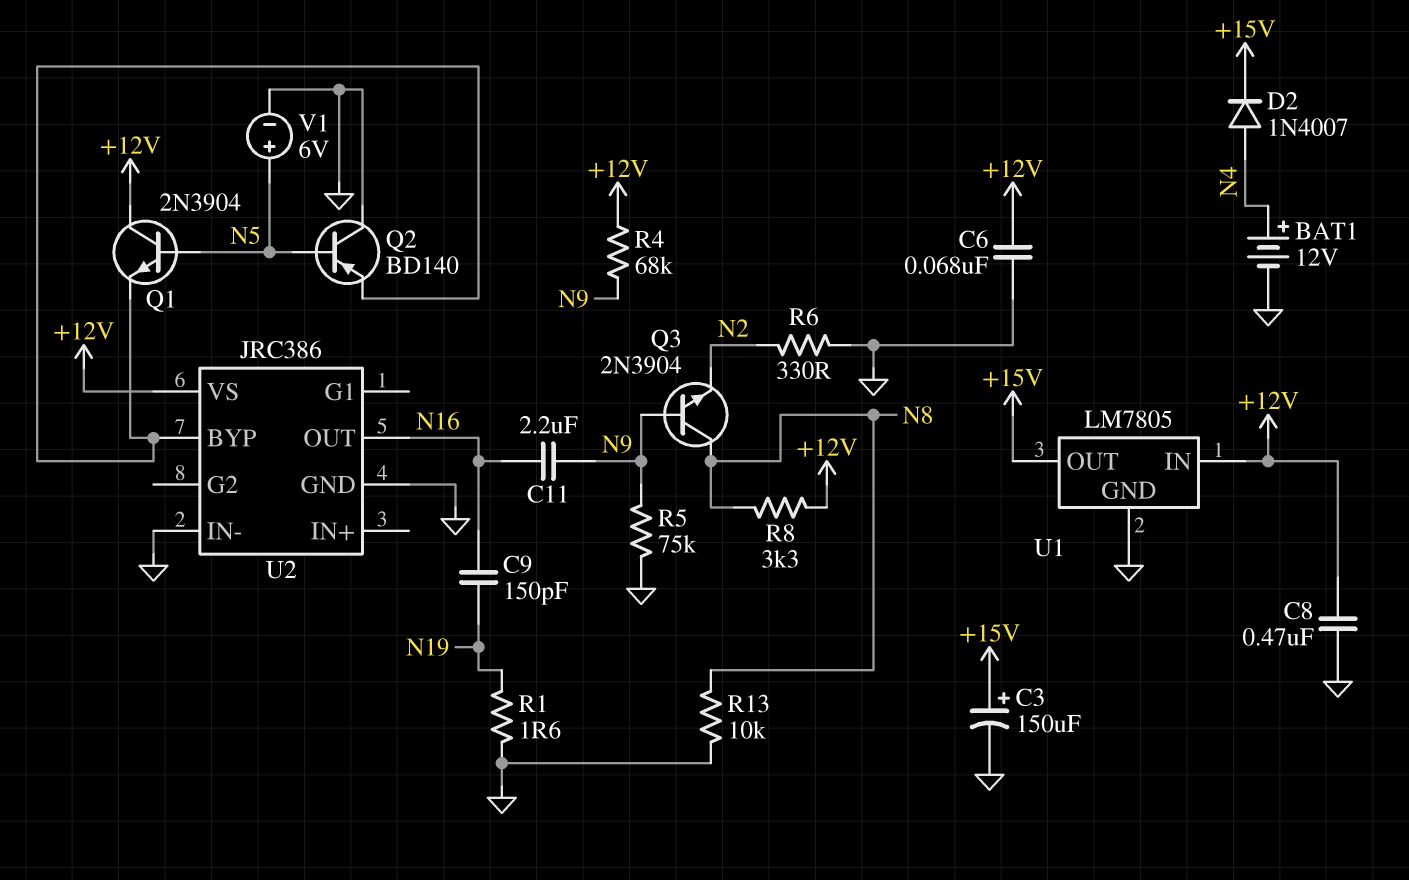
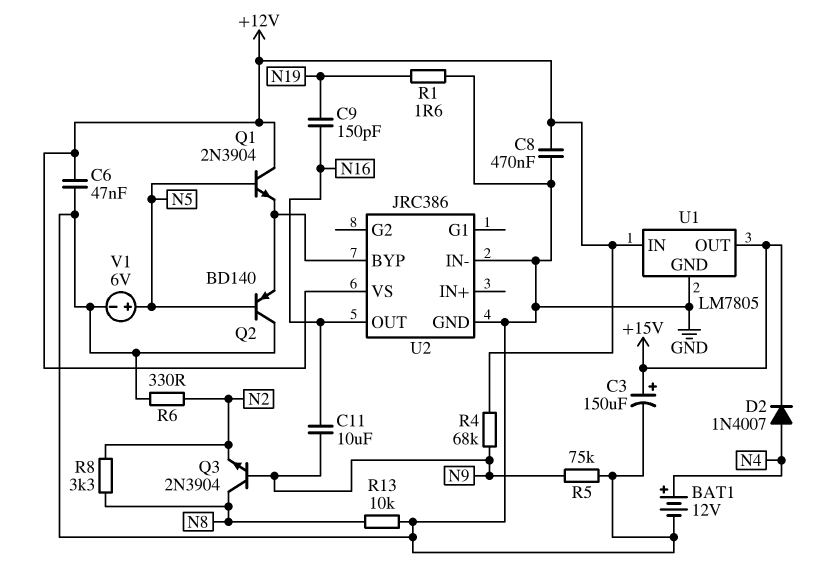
C6: 68nF (+12V, GND) -> 47nF (+12V, GND)
C11: 2.2uF (N9, N16) -> 10uF (N9, N16)
R8: 3.3k (+12V, N8) -> 3.3k (N2, N8)

